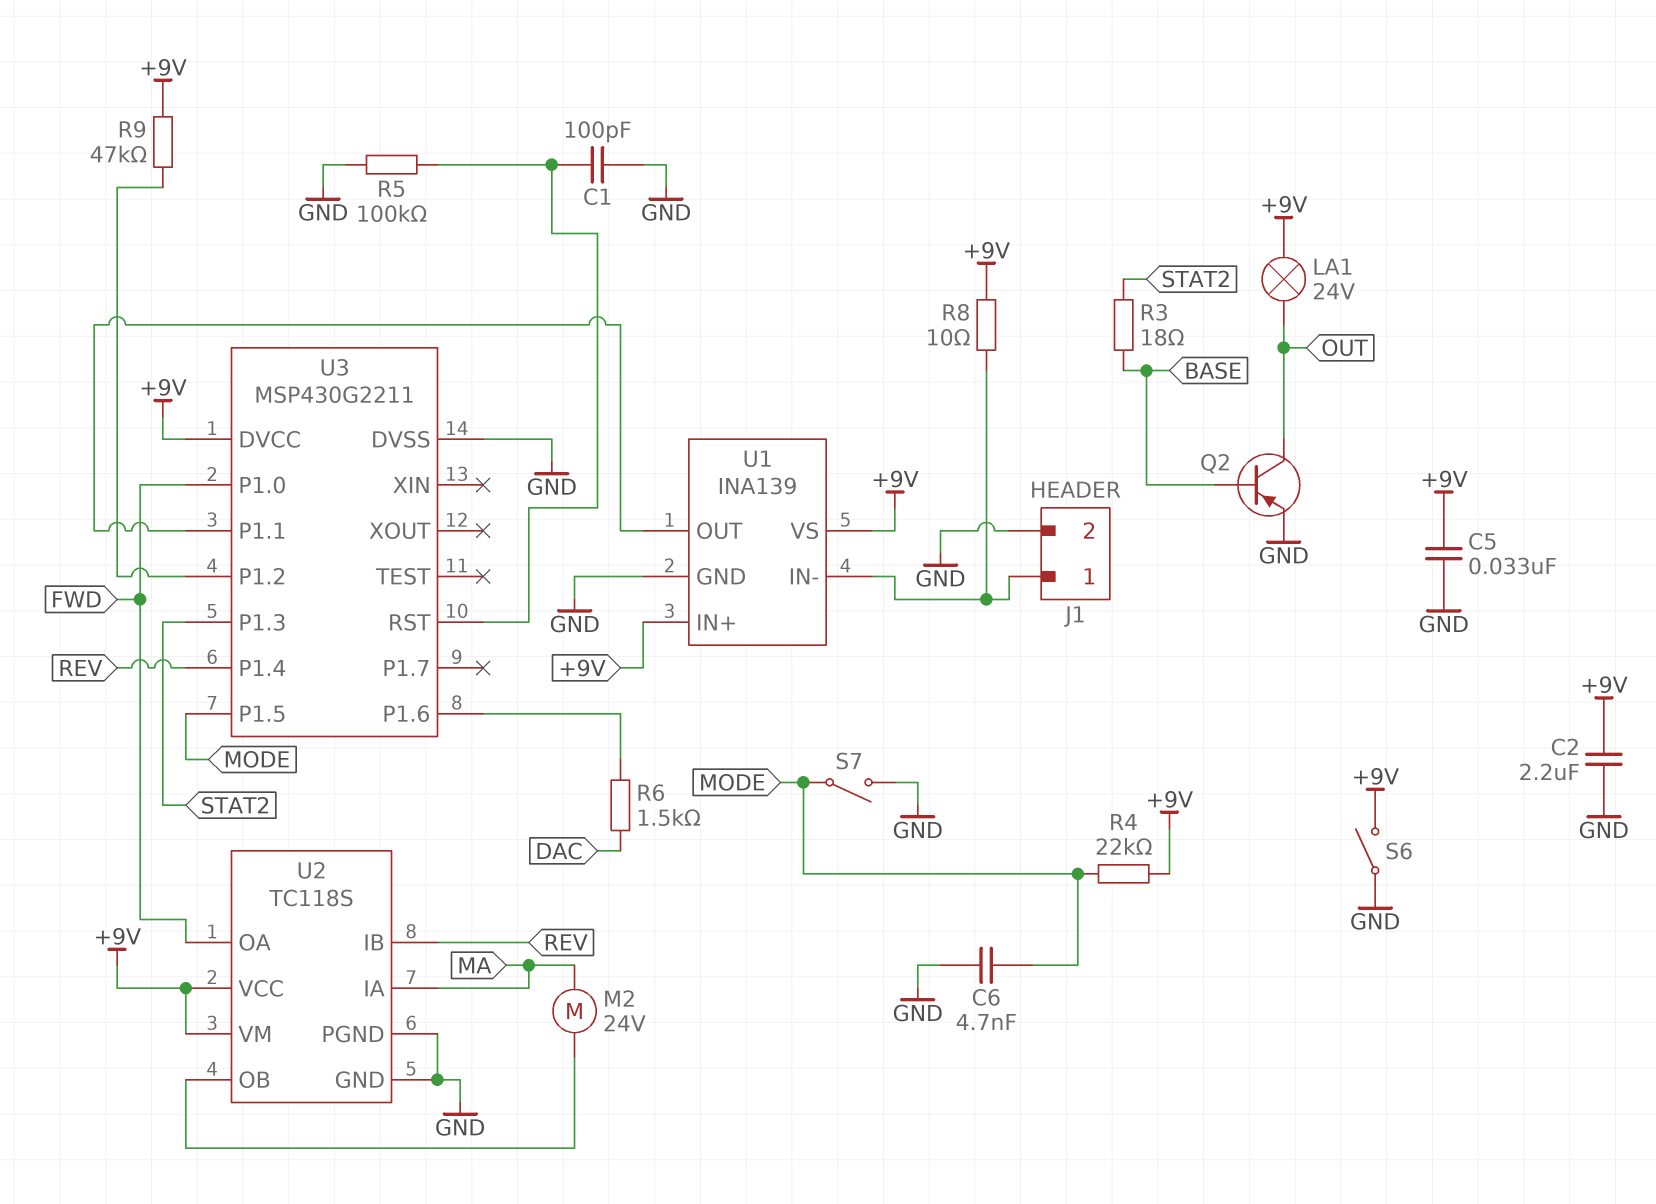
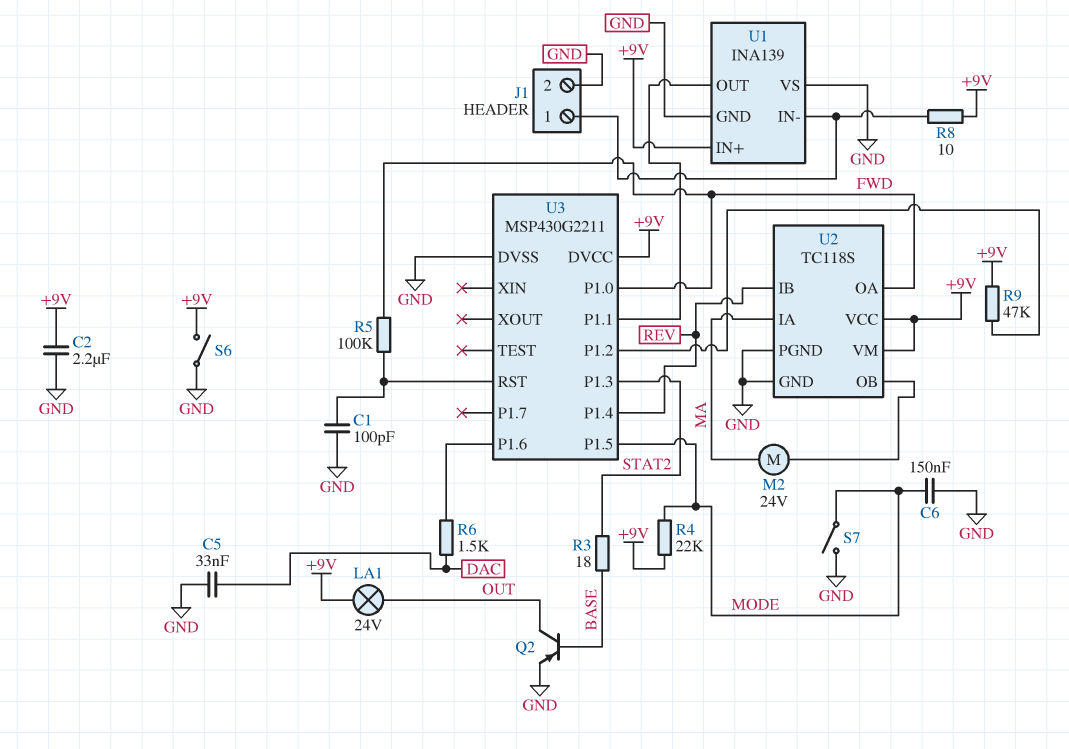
C5: 33nF (+9V, GND) -> 33nF (DAC, GND)
C6: 4.7nF (GND, MODE) -> 150nF (GND, MODE)
R5: 100k (GND, U3/RST) -> 100k (FWD, U3/RST)
U1 pin VS: +9V -> GND

